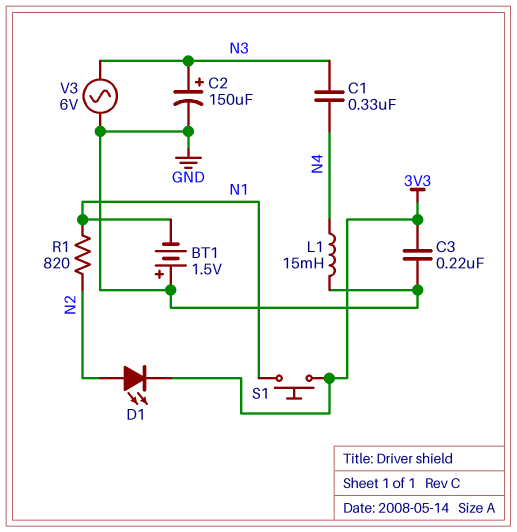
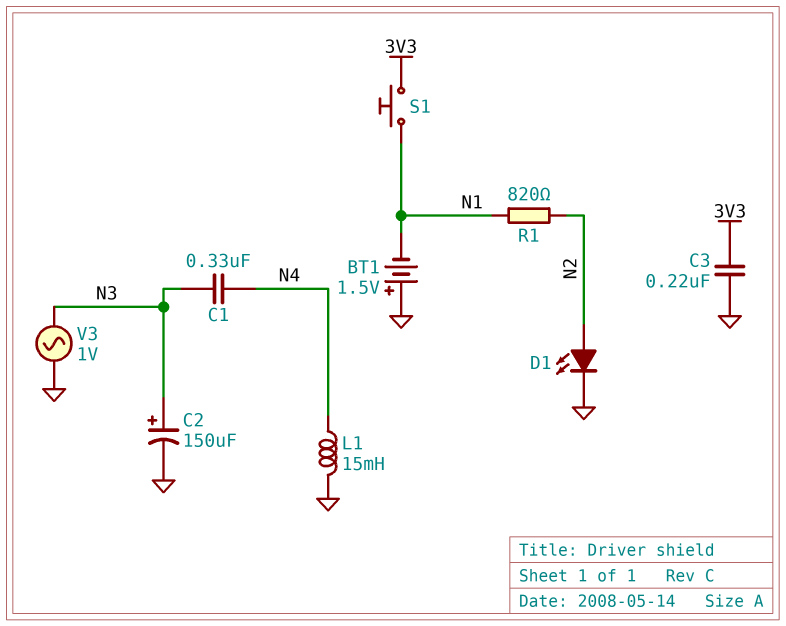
D1: LED (A N2, K 3V3) -> LED (A N2, K GND)
V3: AC 6V (GND, N3) -> AC 1V (GND, N3)

